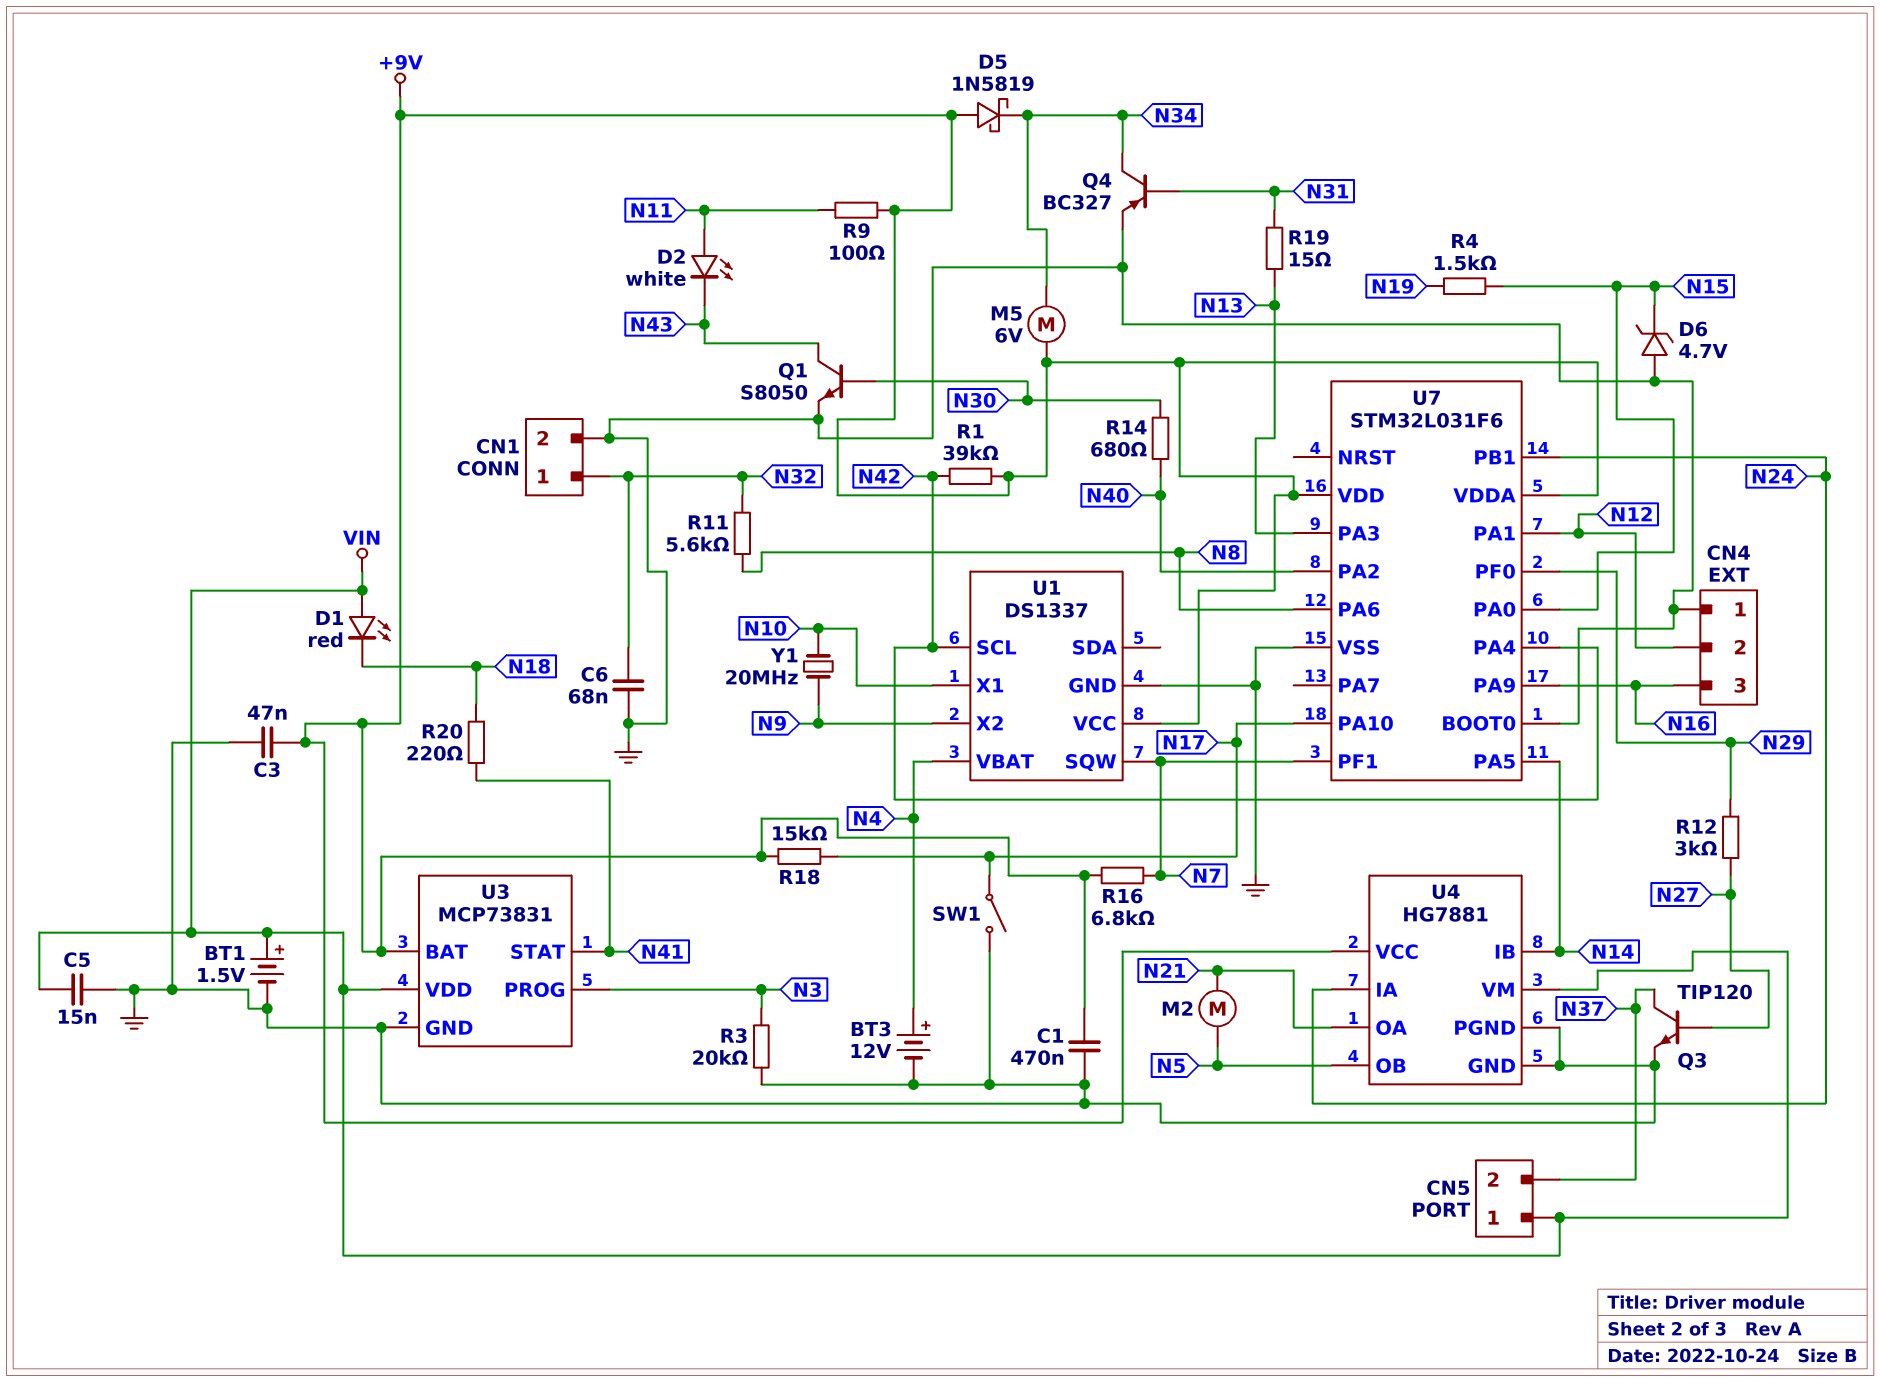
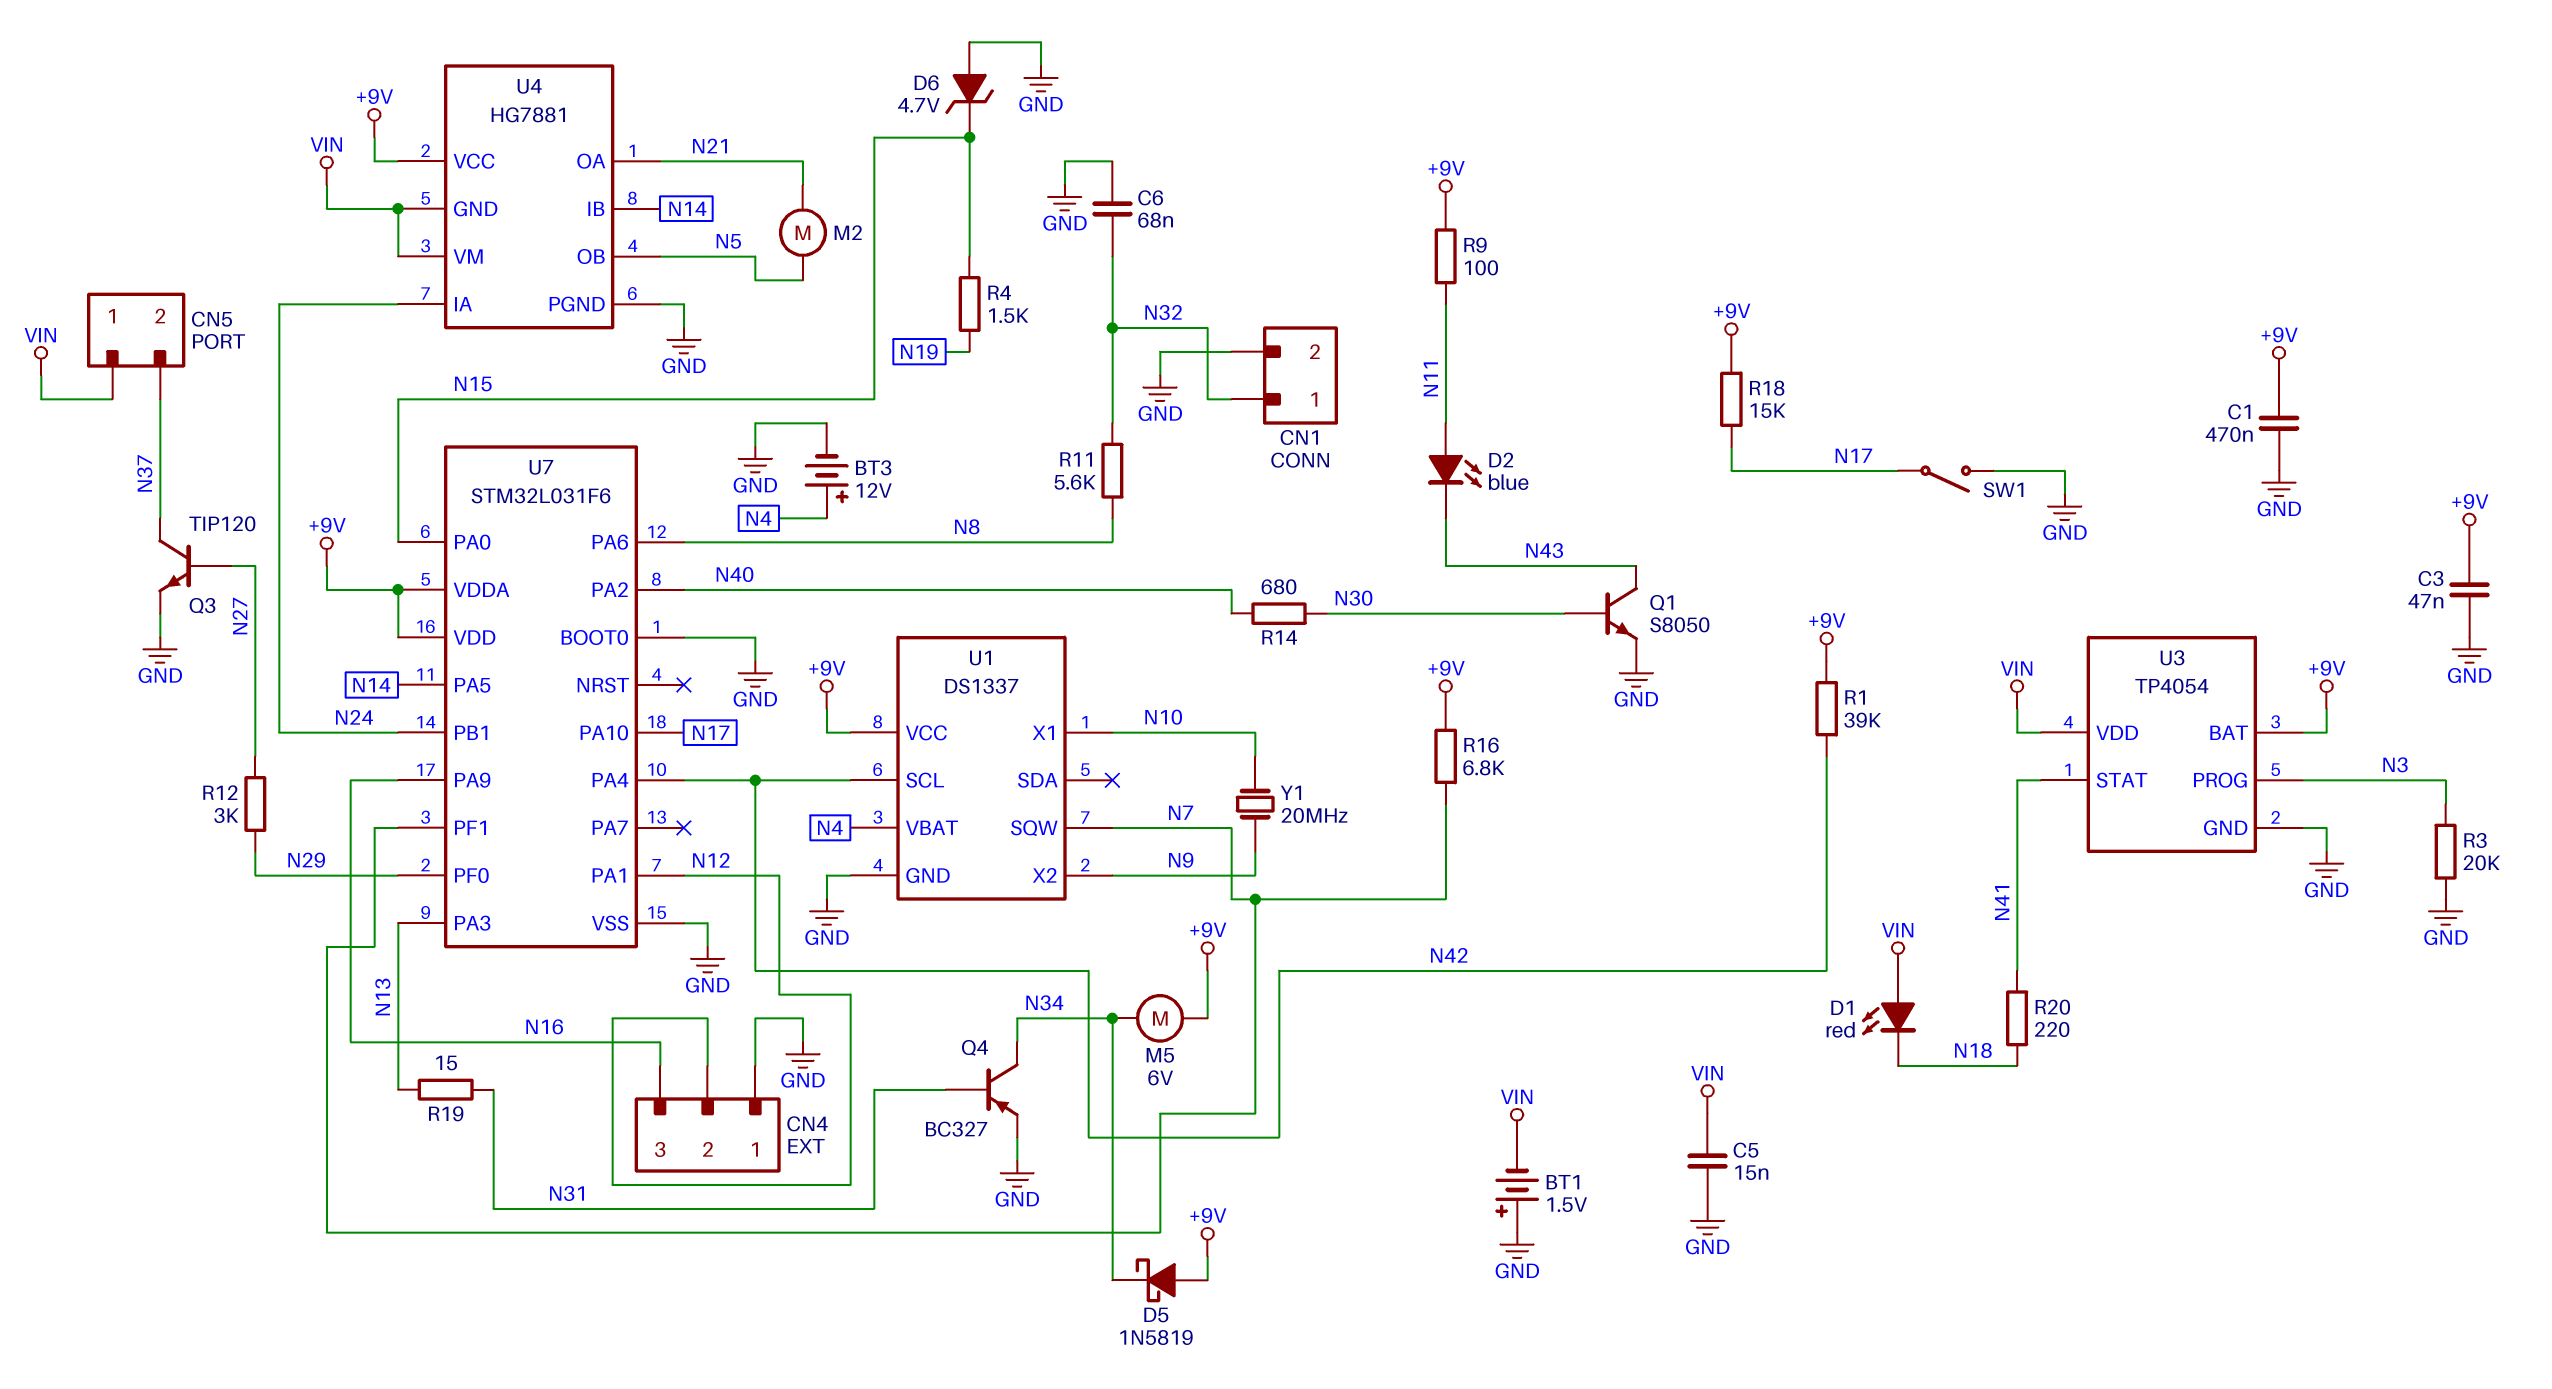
BT1: 1.5V (plus VIN, minus GND) -> 1.5V (plus GND, minus VIN)
D2: LED white (A N11, K N43) -> LED blue (A N11, K N43)
U3: MCP73831 -> TP4054
U4 pin GND: GND -> VIN

